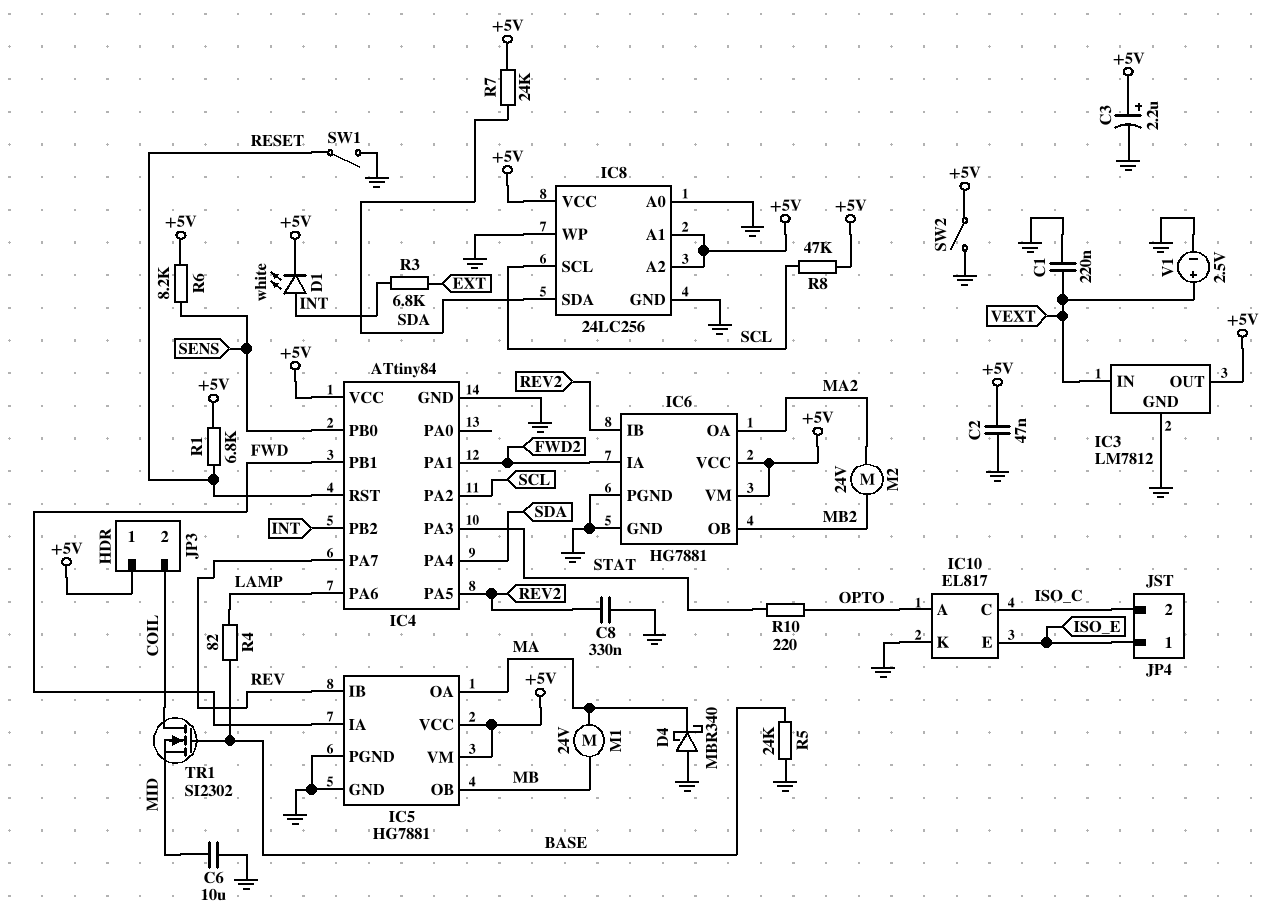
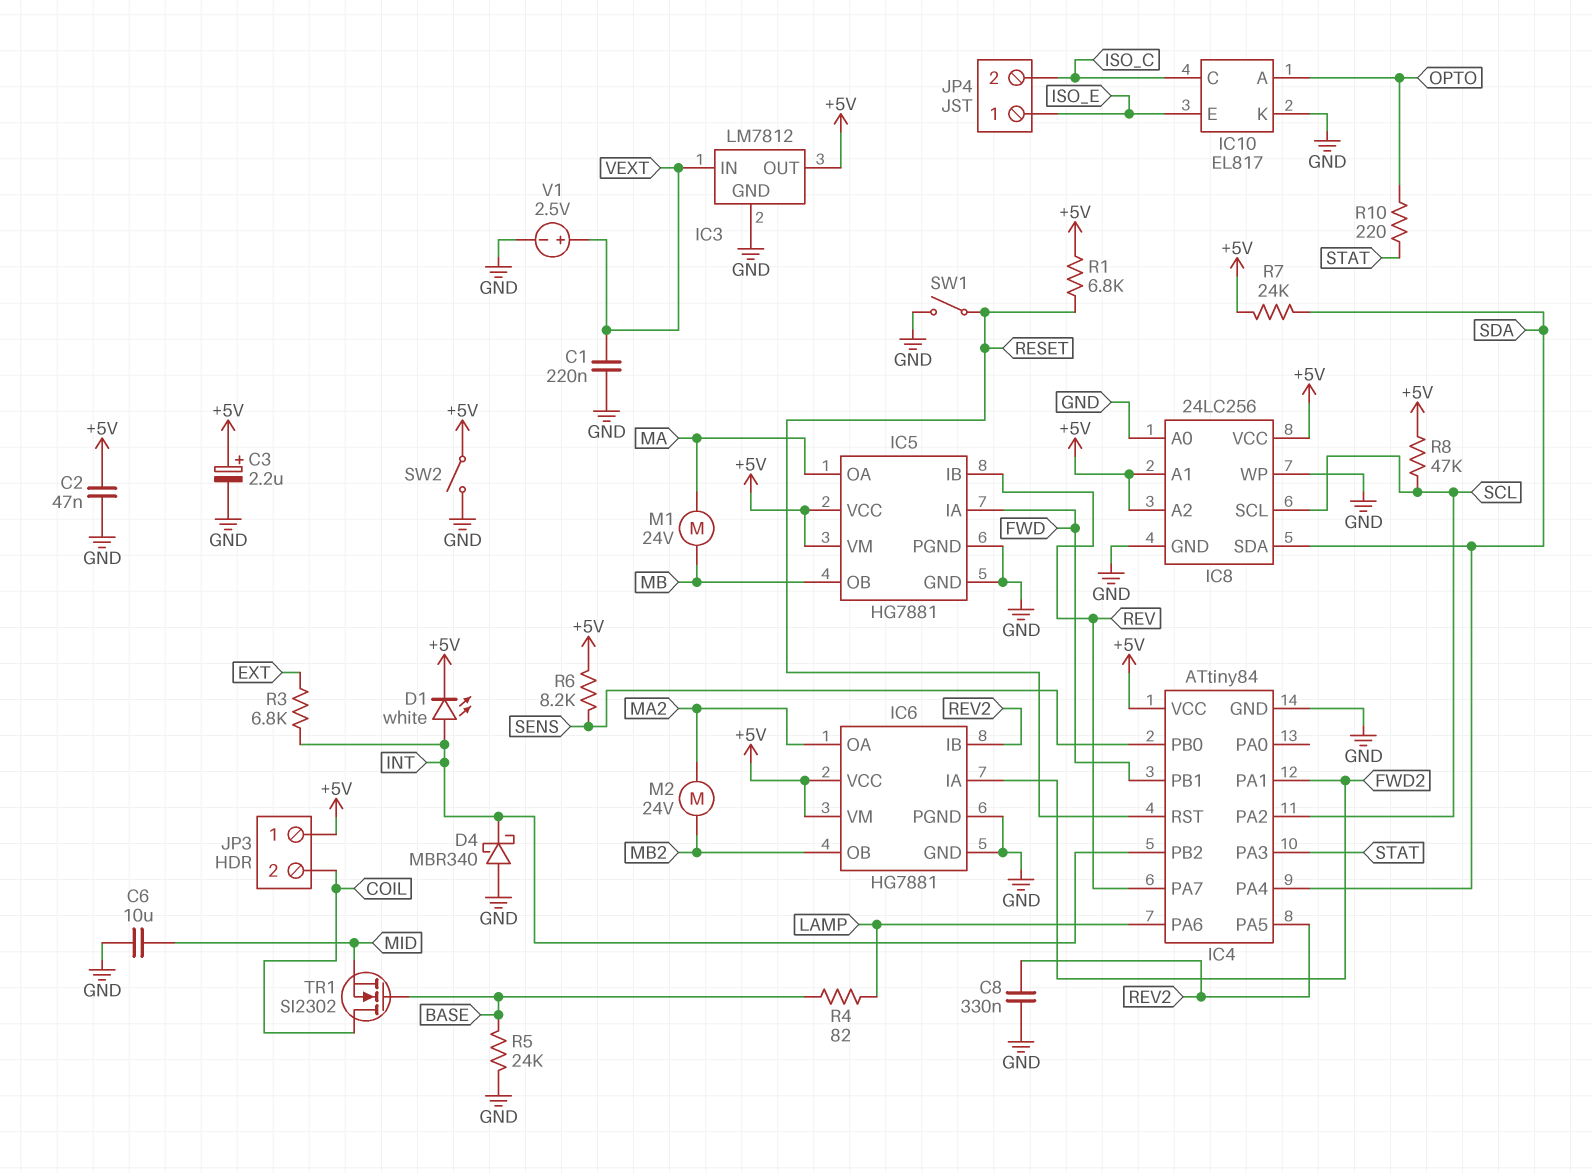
D4: schottky MBR340 (A GND, K MA) -> schottky MBR340 (A GND, K INT)

